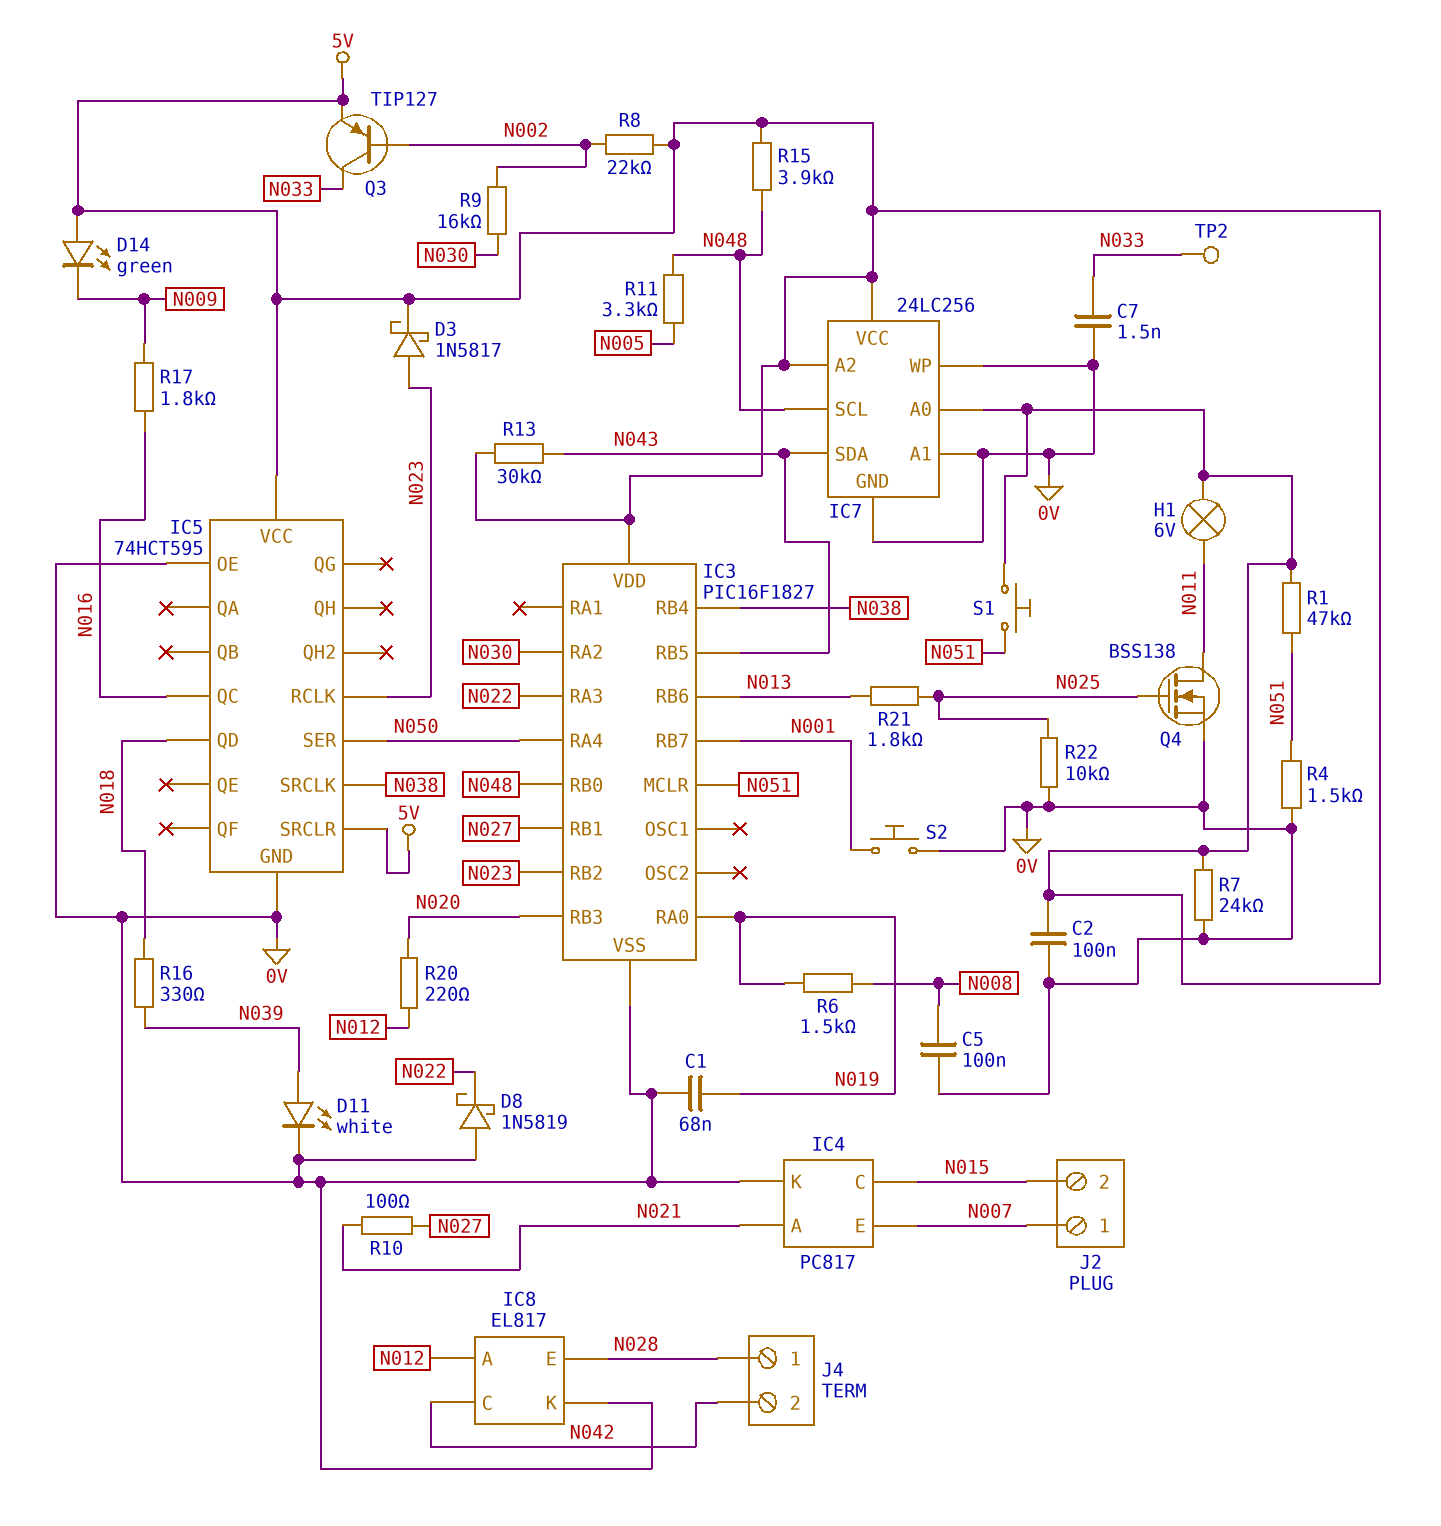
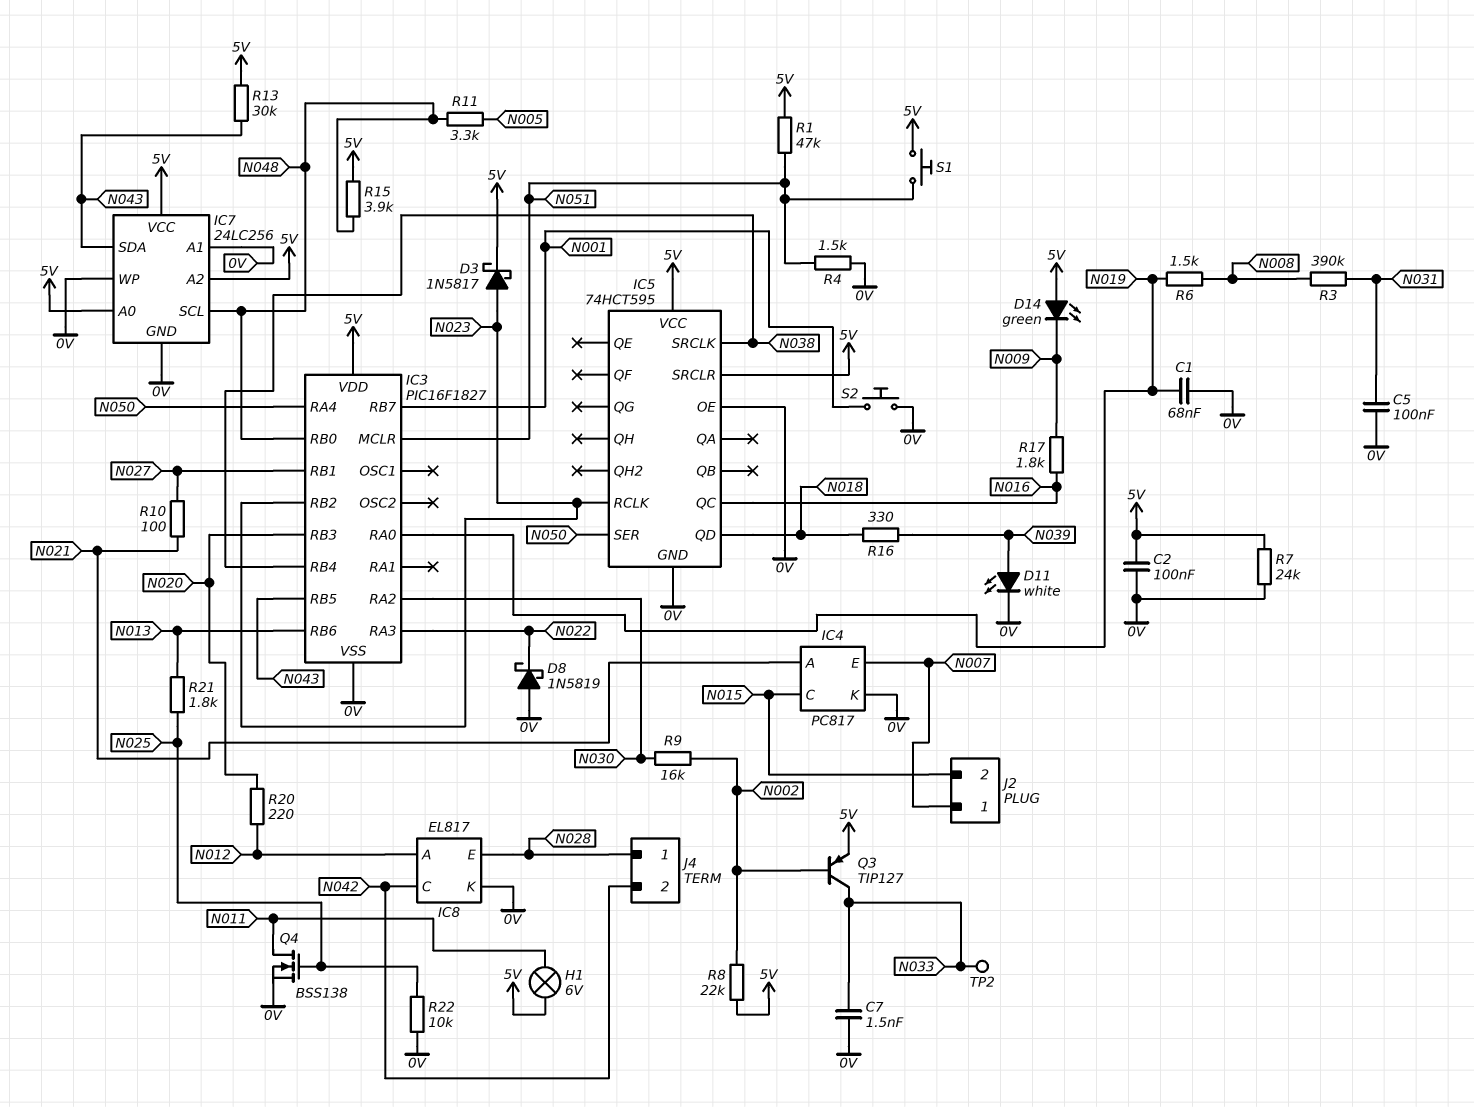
C5: 100nF (0V, N008) -> 100nF (0V, N031)
R3: none -> 390k (N008, N031)

